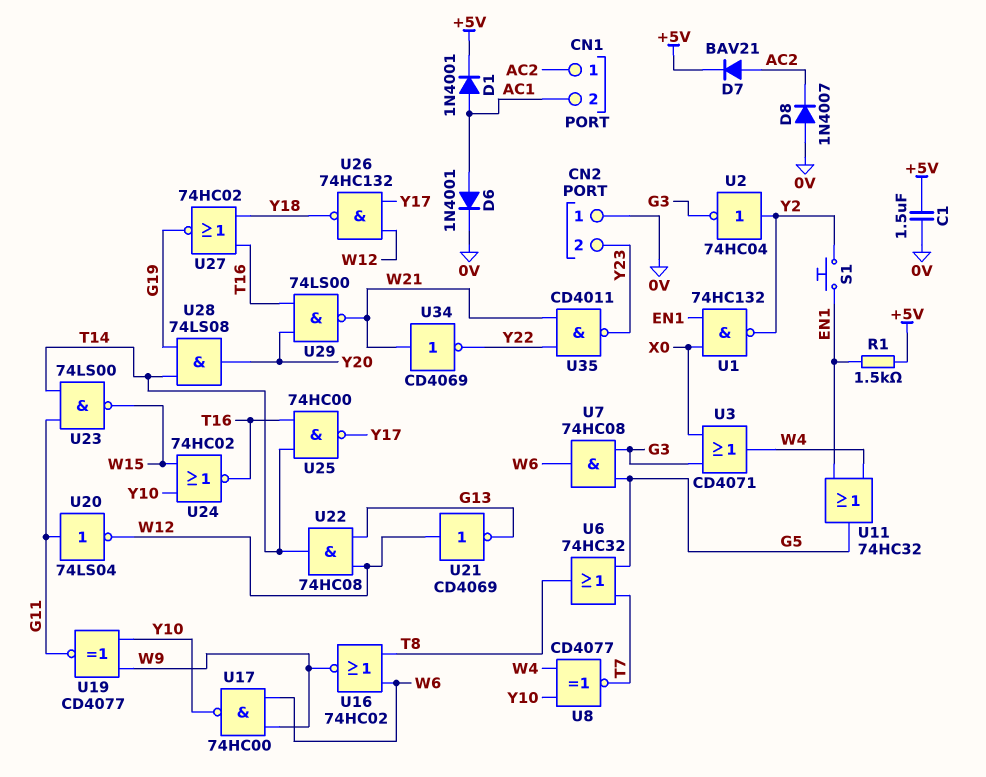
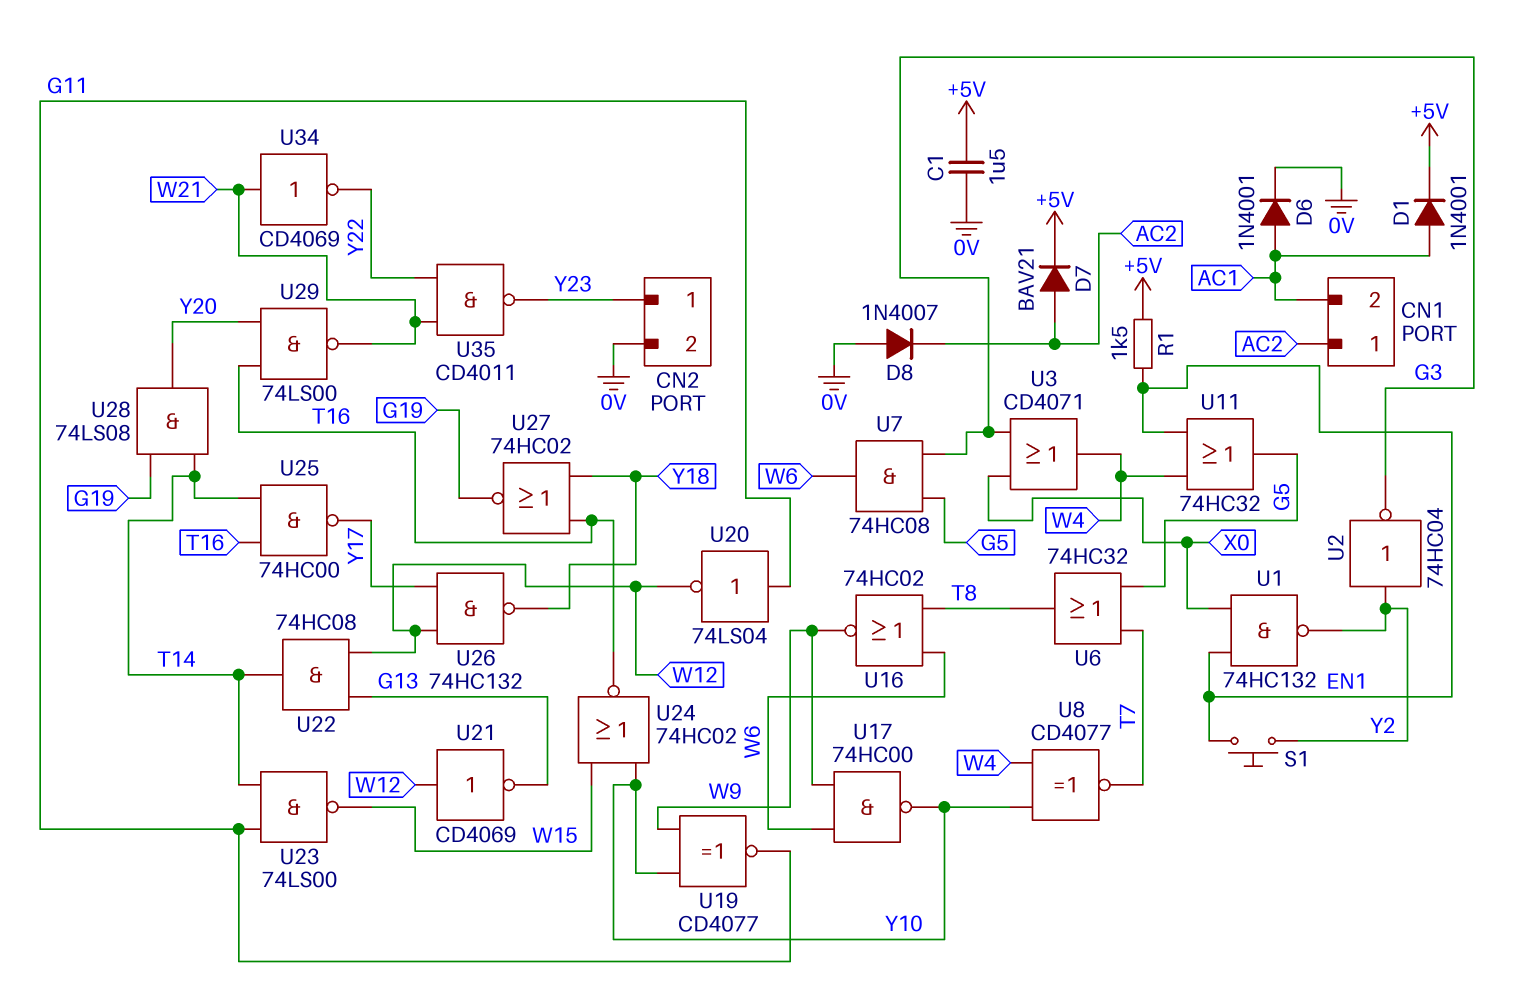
CN2 pin 1: 0V -> Y23
CN2 pin 2: Y23 -> 0V

